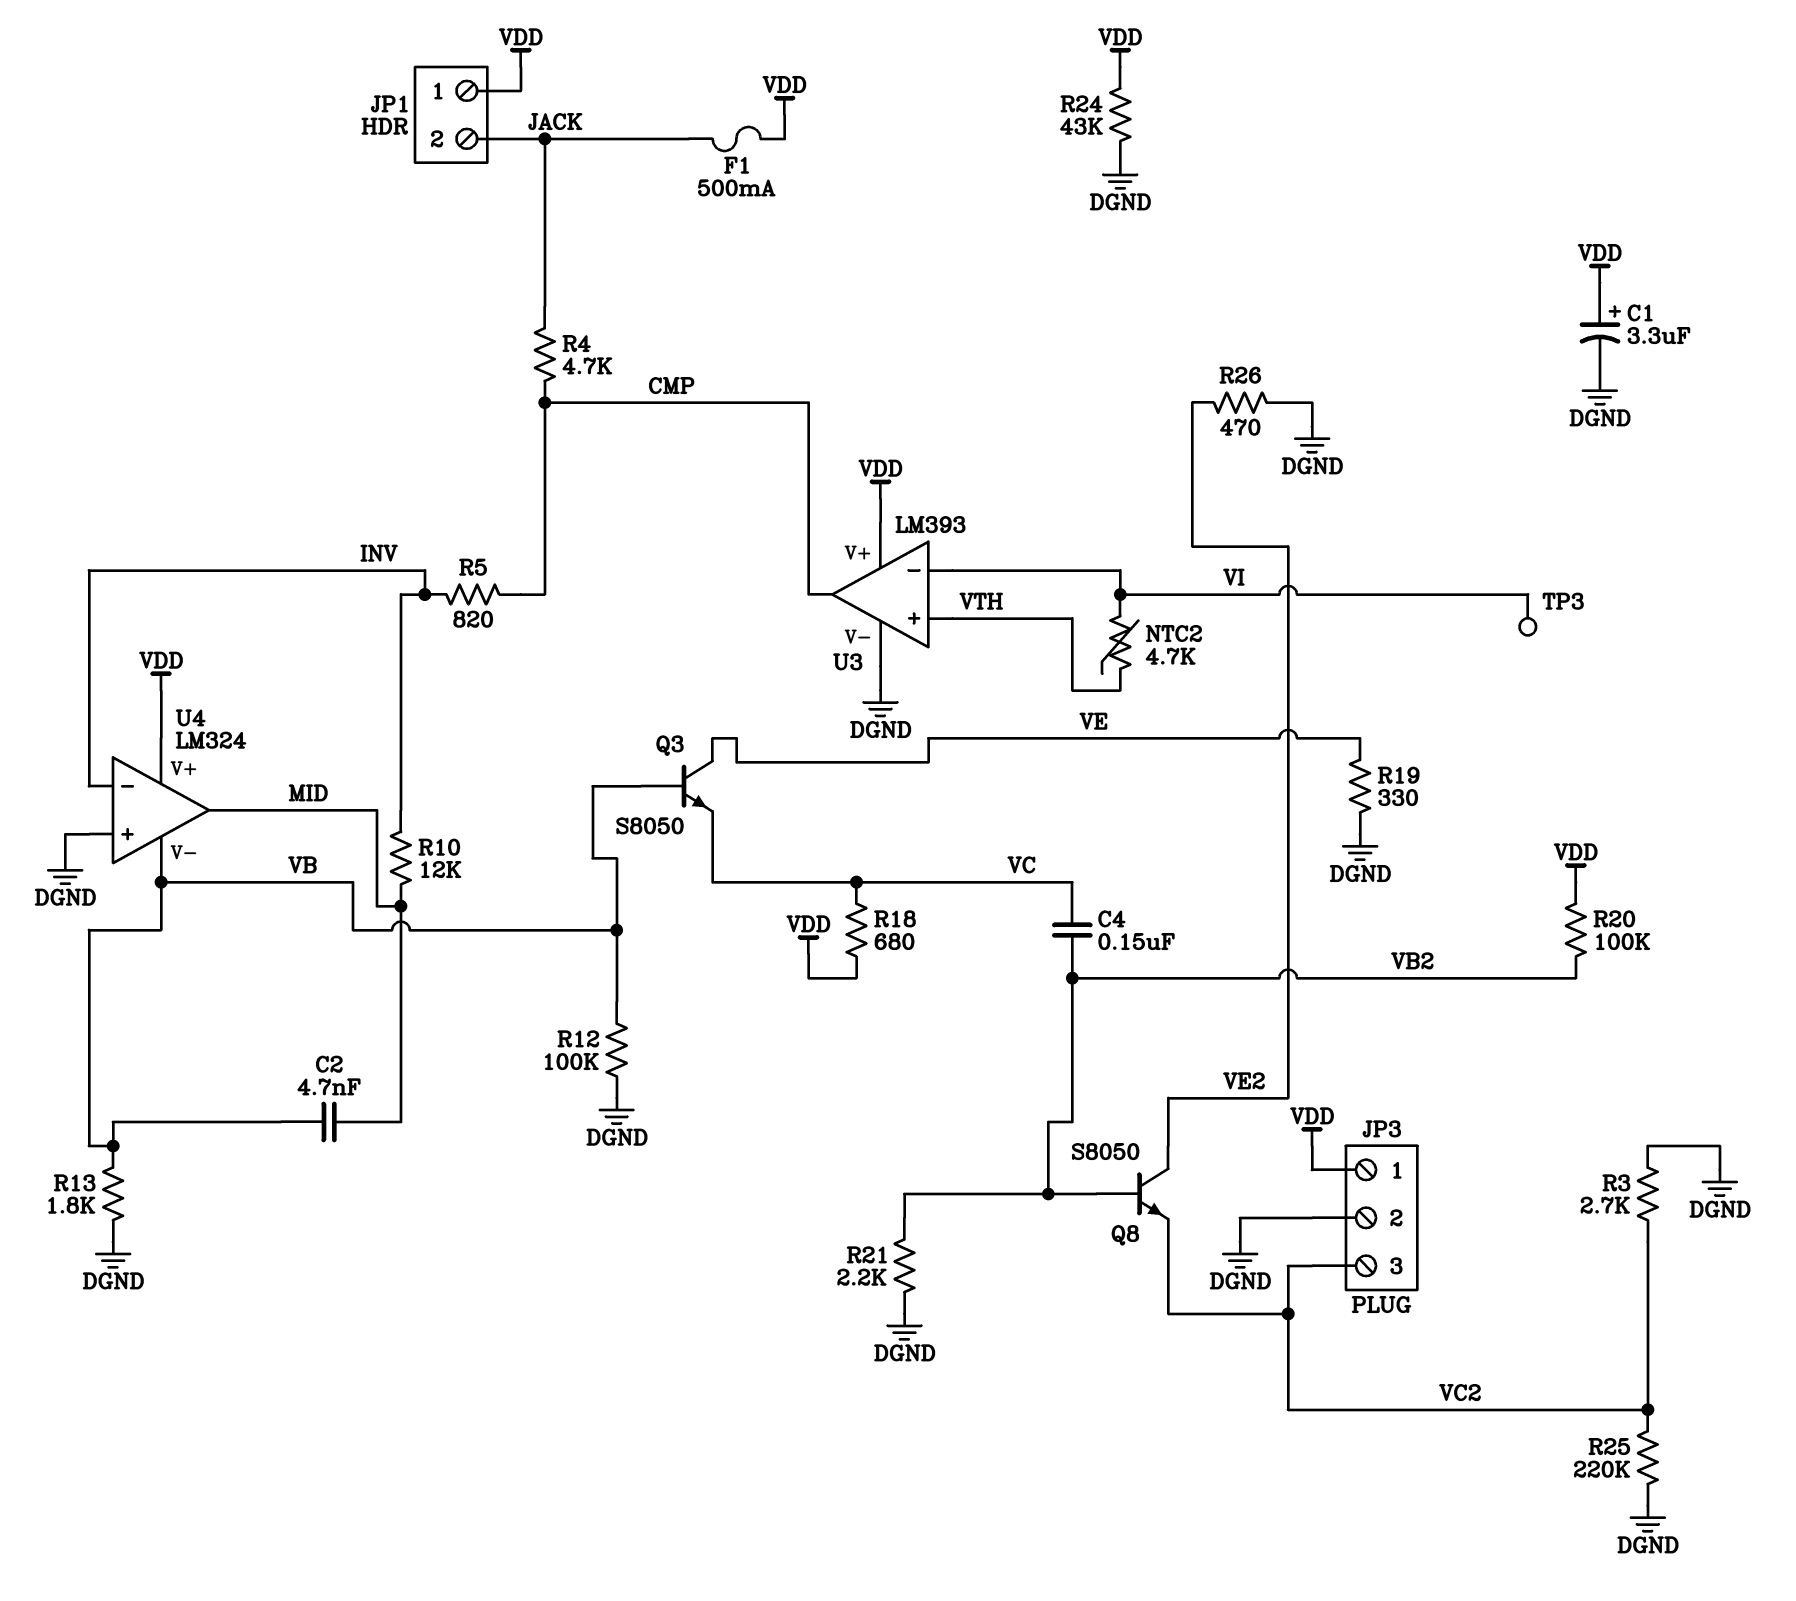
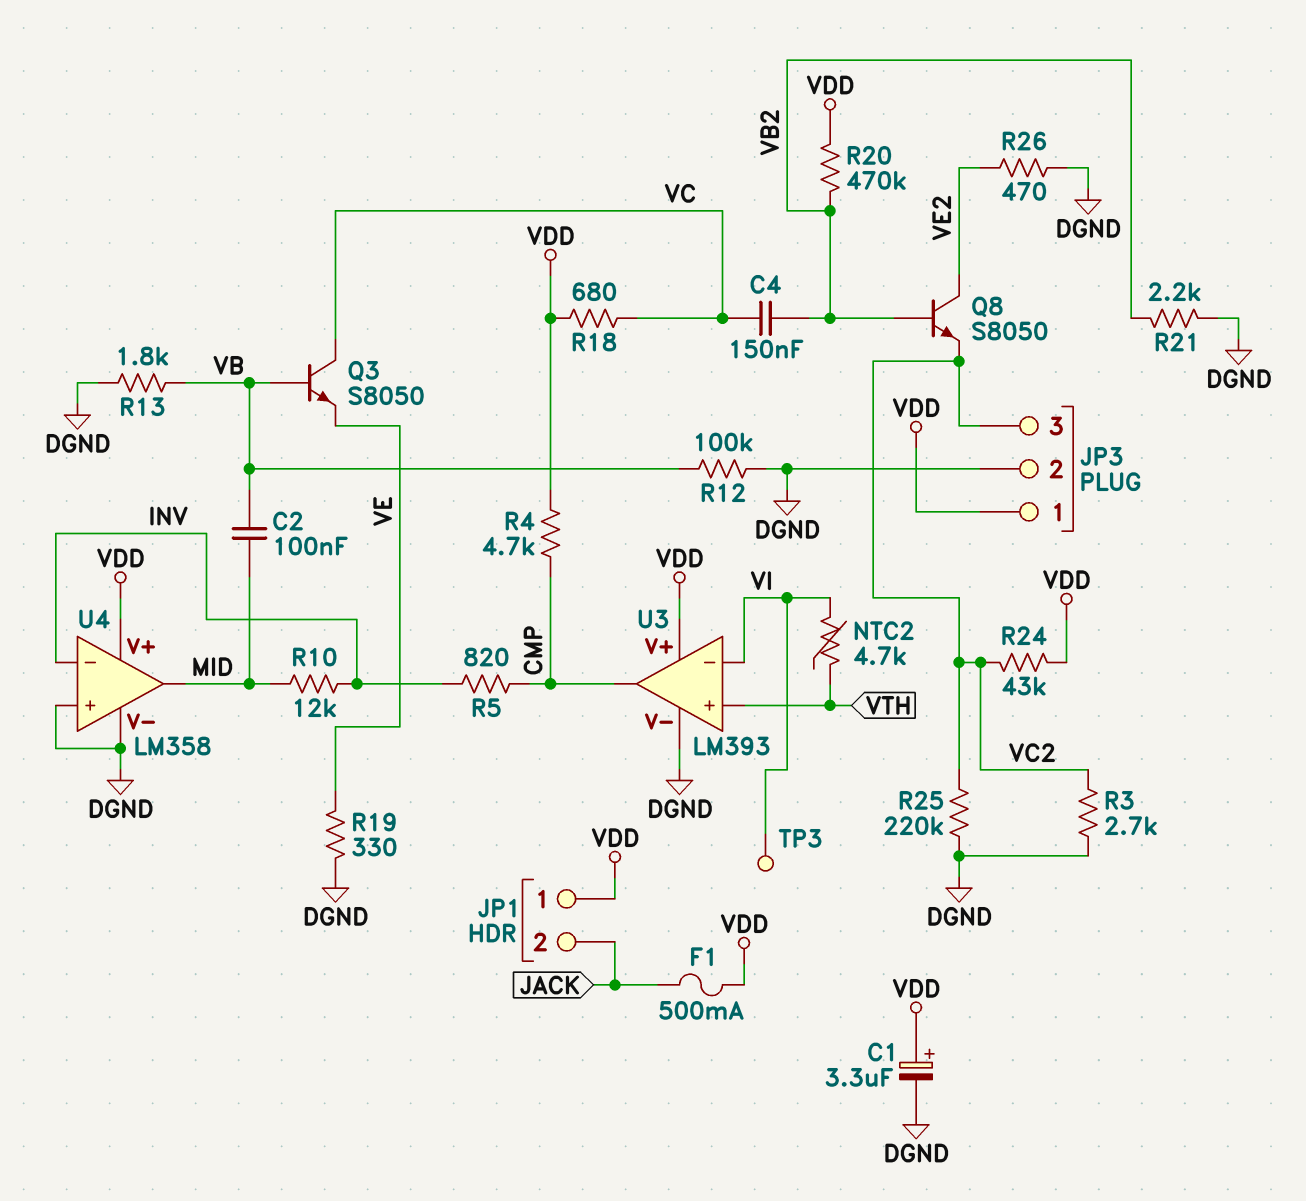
C2: 4.7nF (MID, VB) -> 100nF (MID, VB)
Q3: NPN S8050 (B VB, C VE, E VC) -> NPN S8050 (B VB, C VC, E VE)
R4: 4.7k (CMP, JACK) -> 4.7k (CMP, VDD)
R20: 100k (VB2, VDD) -> 470k (VB2, VDD)
R24: 43k (DGND, VDD) -> 43k (VC2, VDD)
U4: LM324 -> LM358
U4 pin V-: VB -> DGND

